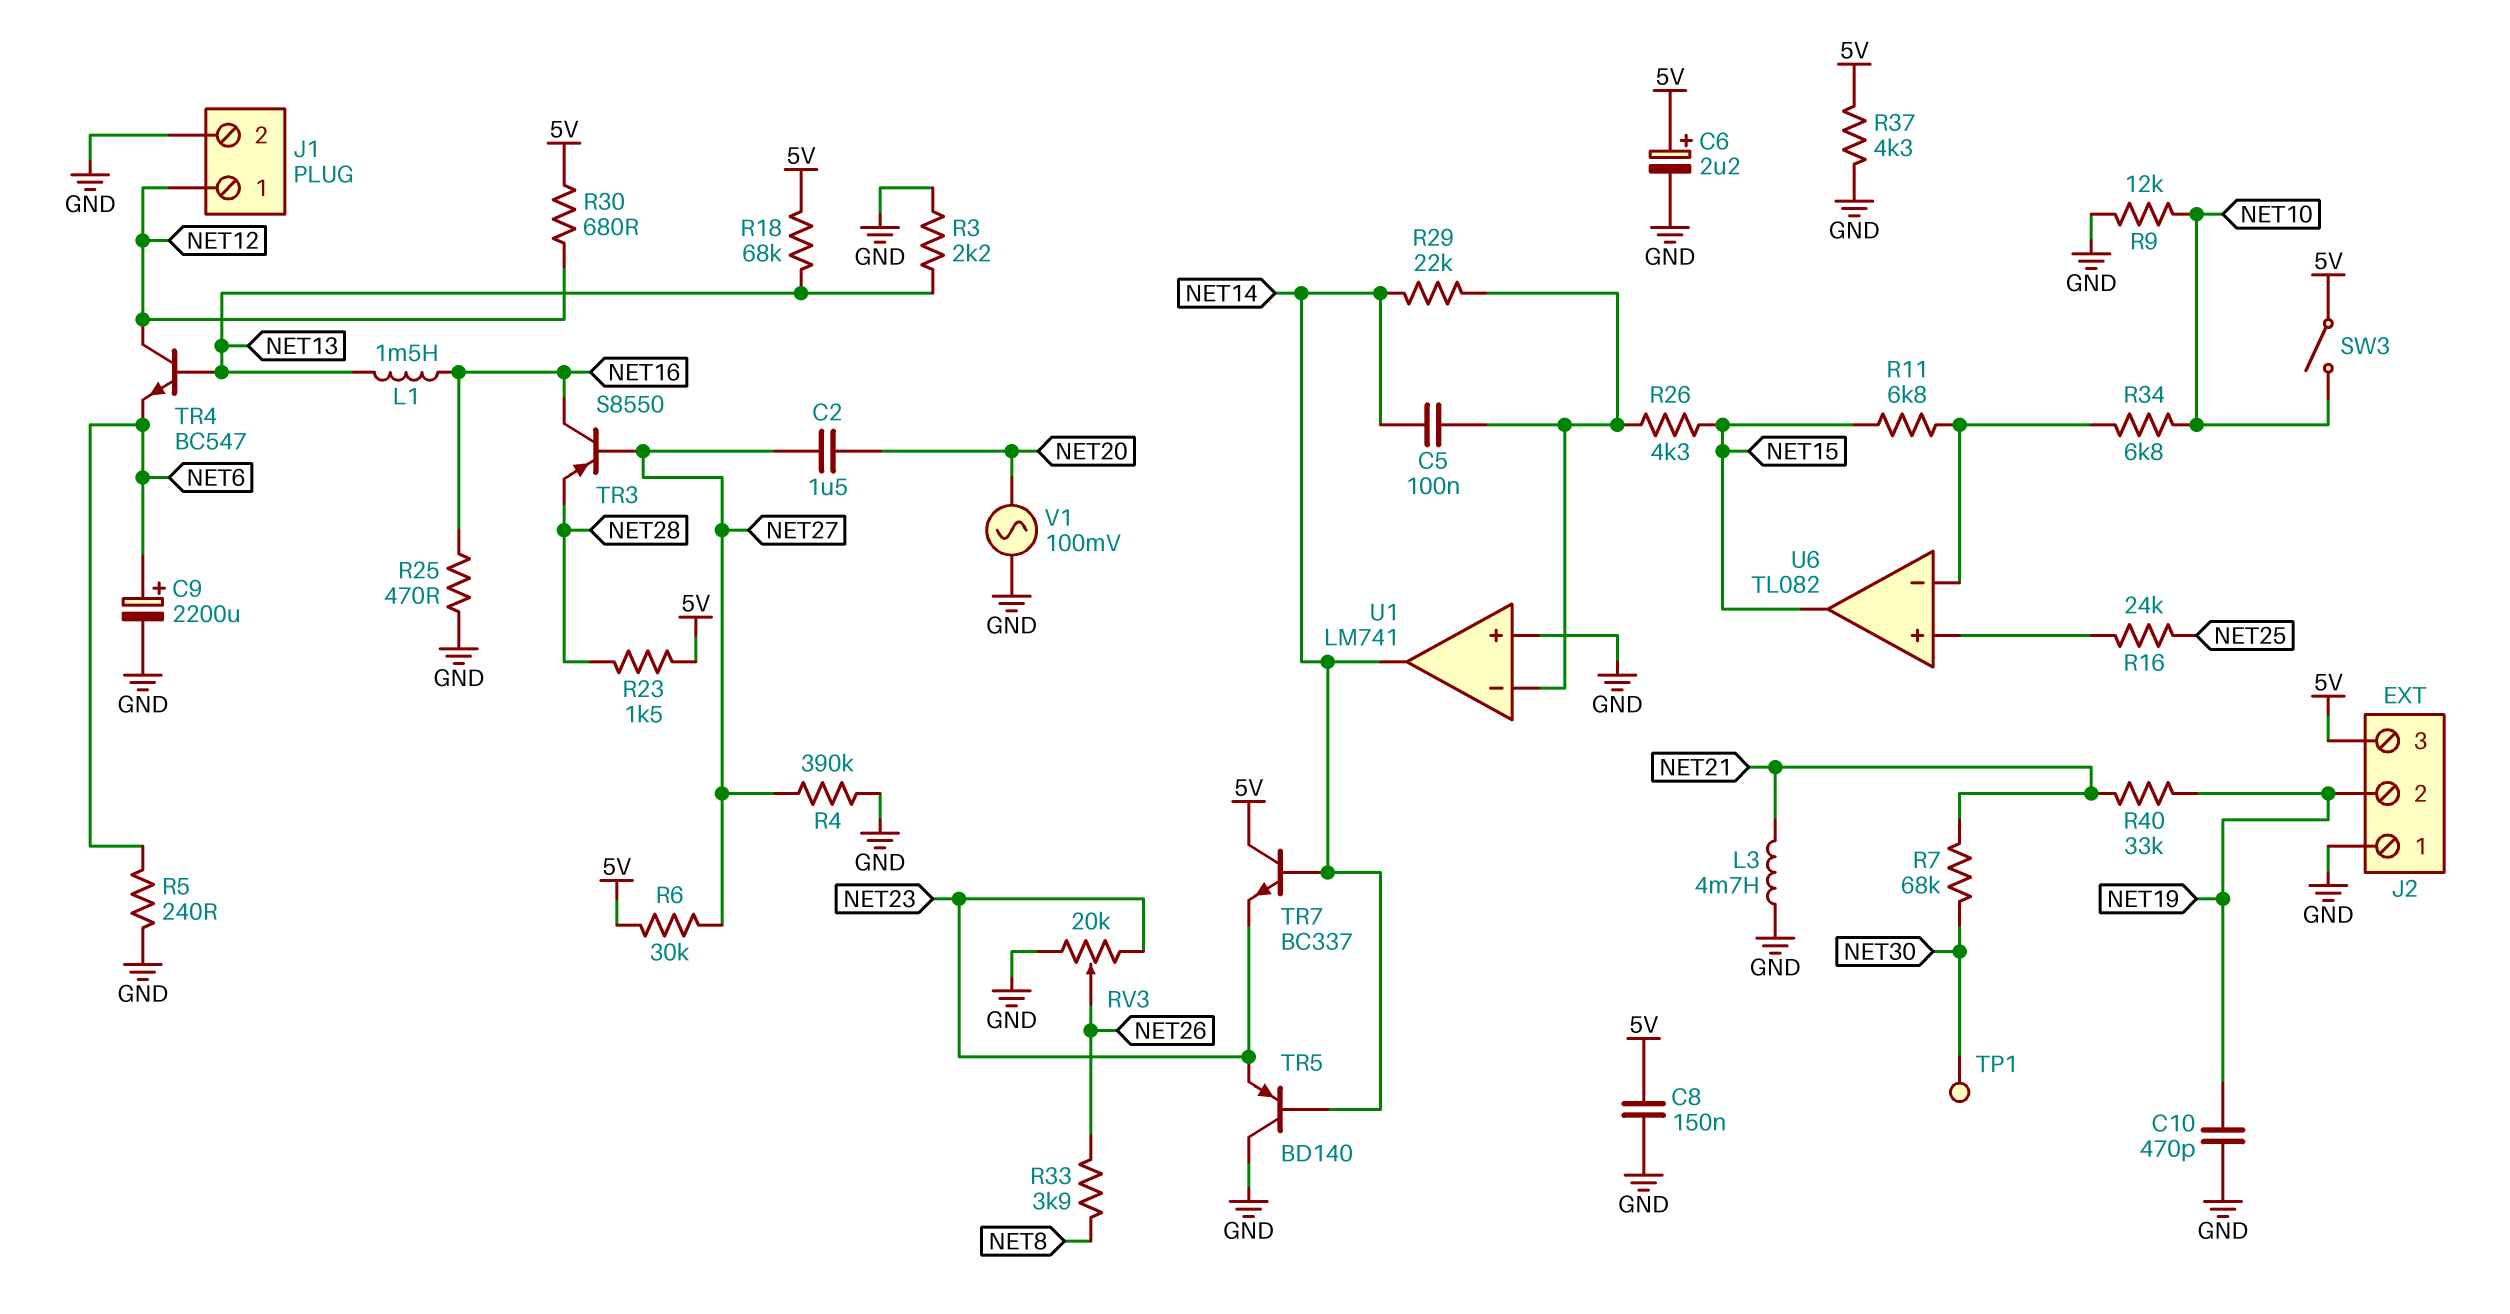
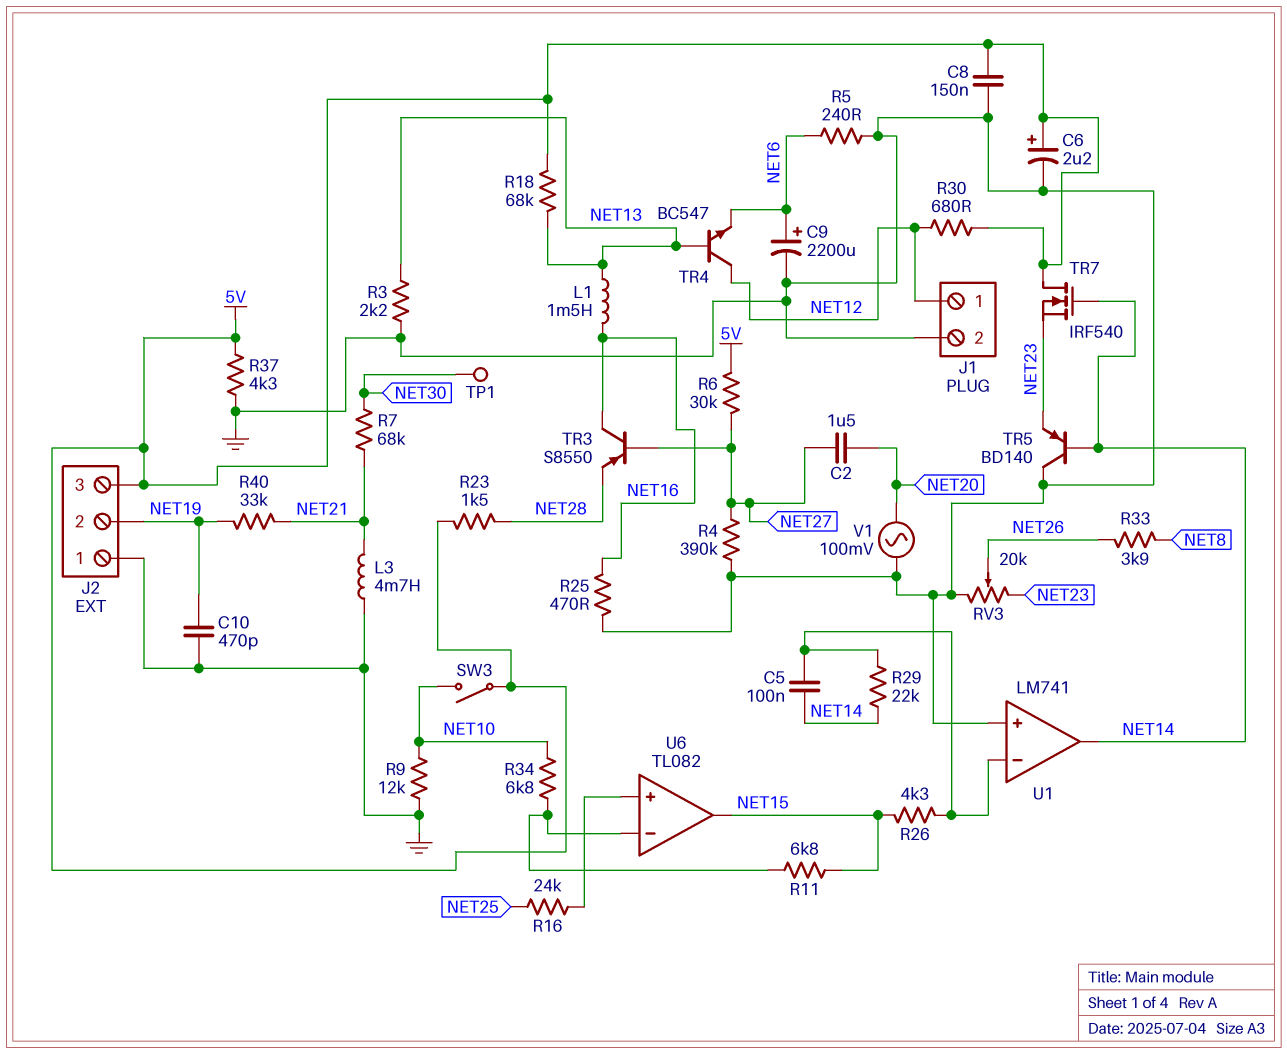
TR7: NPN BC337 (B NET14, C 5V, E NET23) -> NMOS IRF540 (G NET14, D 5V, S NET23)

